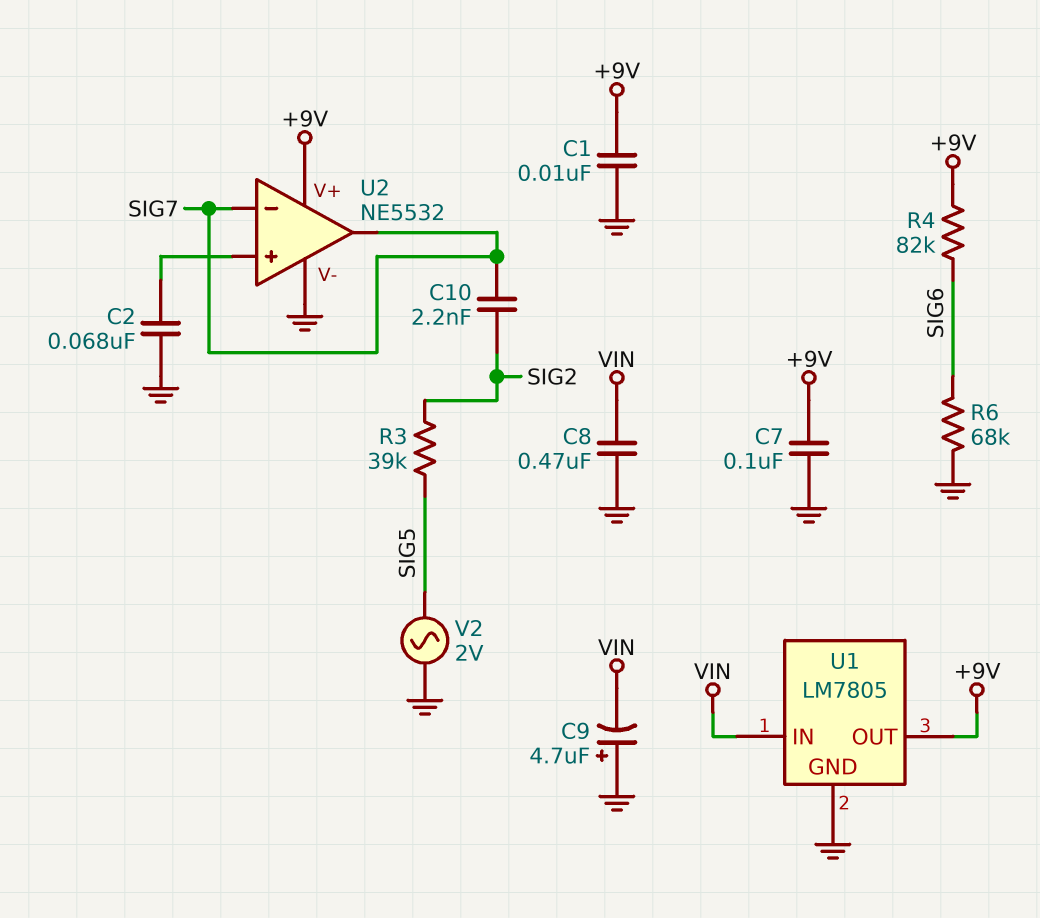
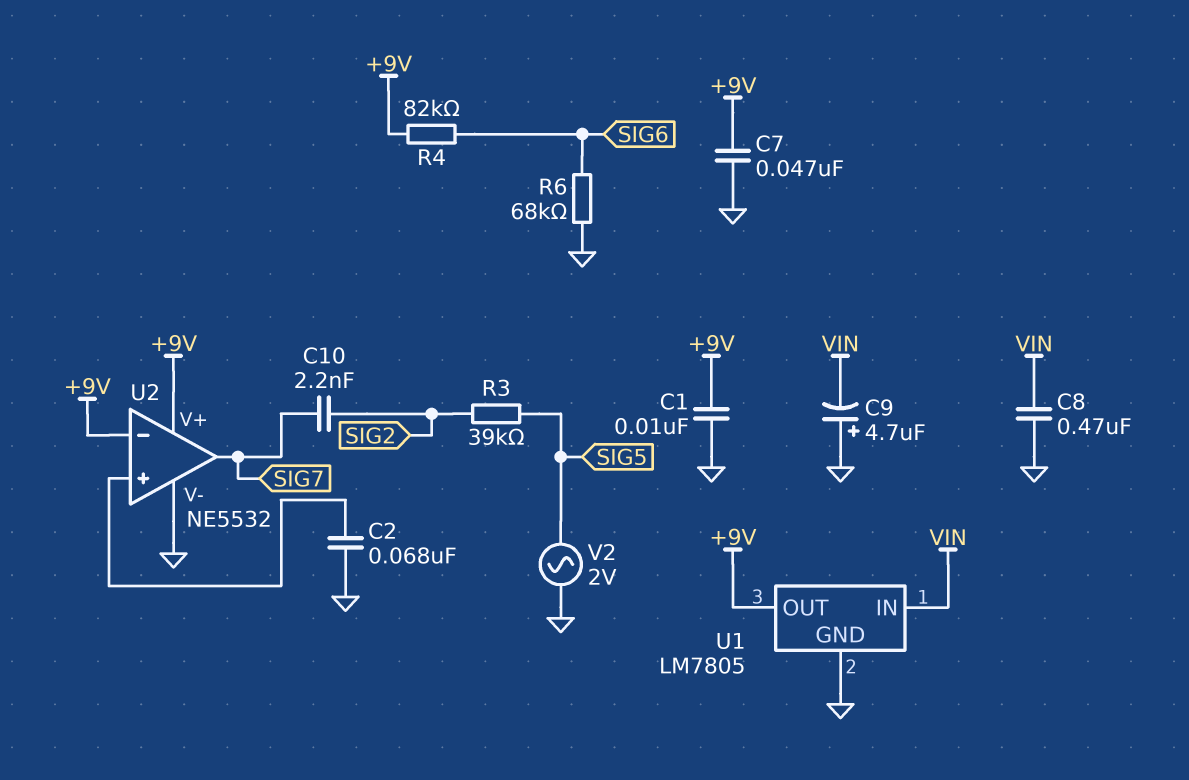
C7: 100nF (+9V, GND) -> 47nF (+9V, GND)
U2 pin in-: SIG7 -> +9V

